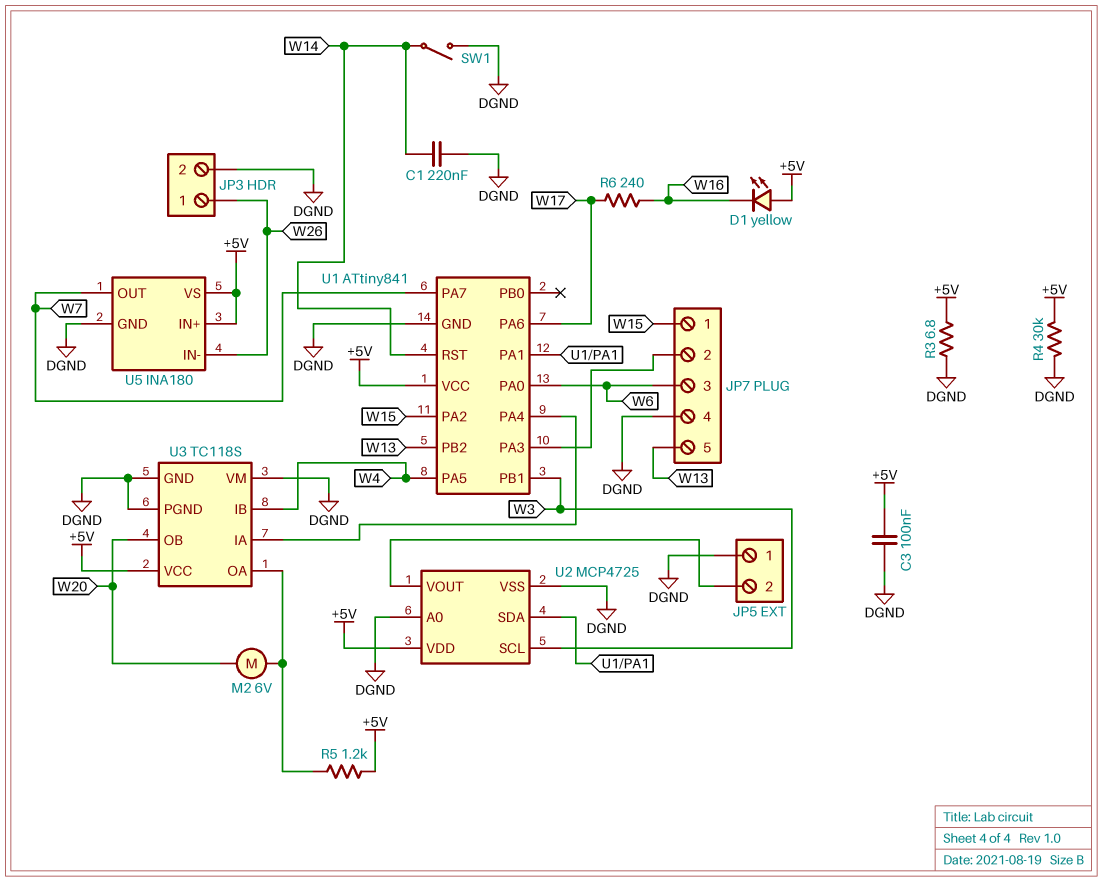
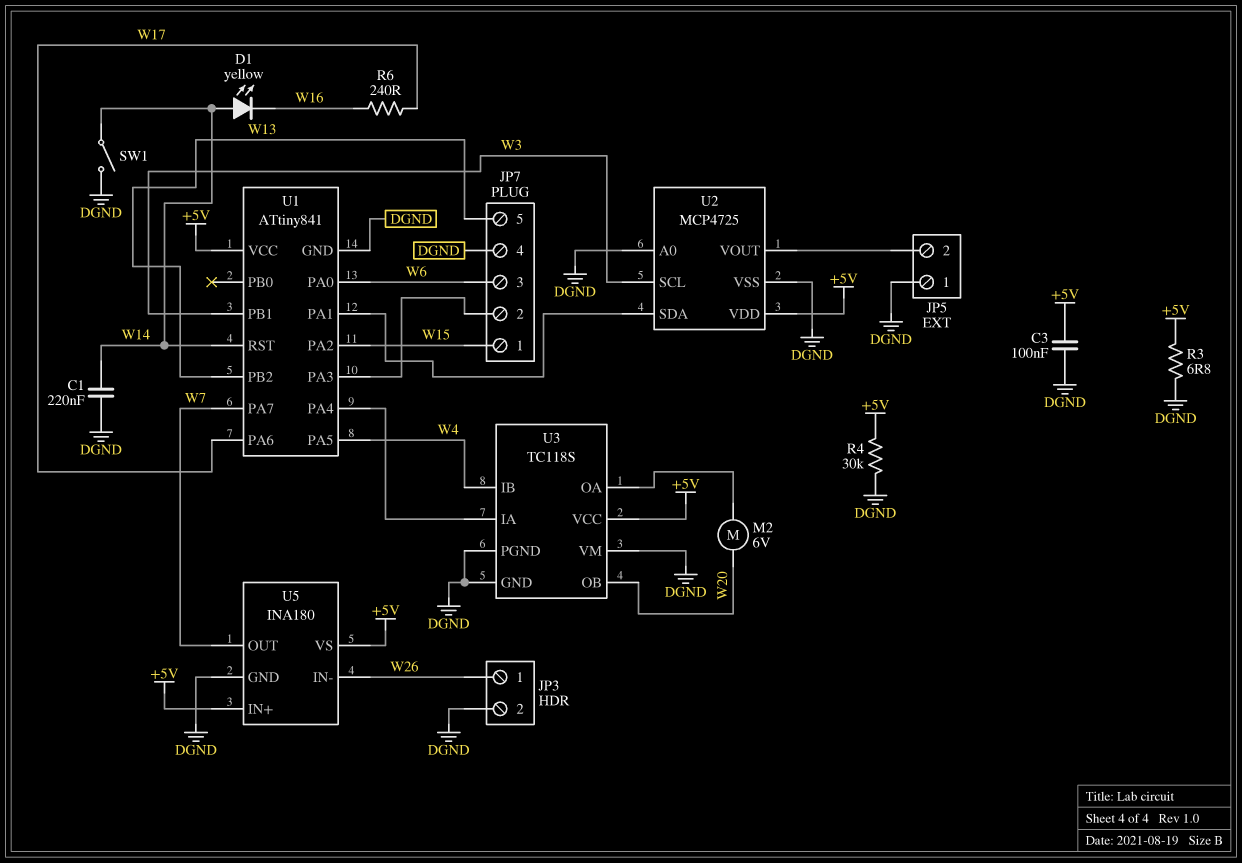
D1: LED yellow (A +5V, K W16) -> LED yellow (A W14, K W16)
R5: 1.2k (+5V, U3/OA) -> none

